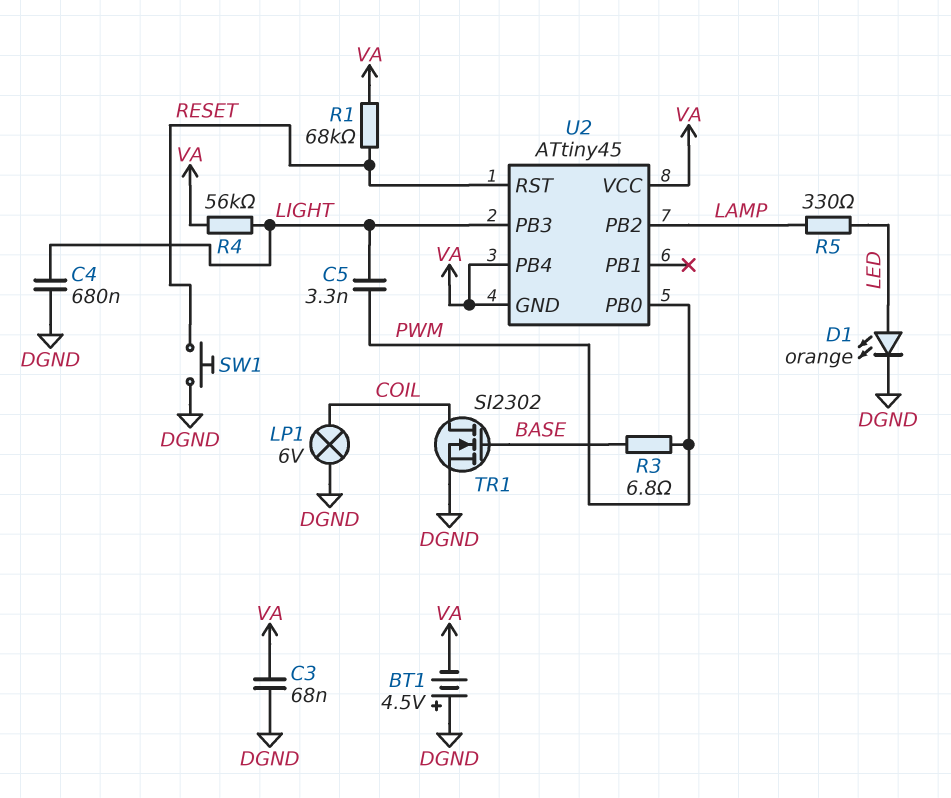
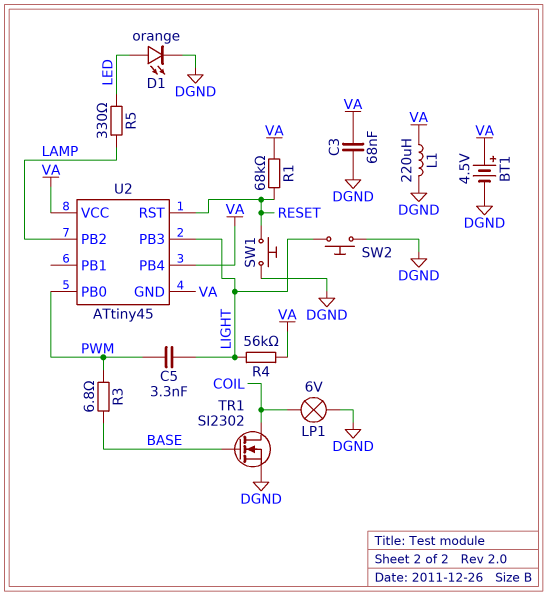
BT1: 4.5V (plus DGND, minus VA) -> 4.5V (plus VA, minus DGND)
C4: 680nF (DGND, LIGHT) -> none
L1: none -> 220uH (DGND, VA)
SW2: none -> button (DGND, LIGHT)

